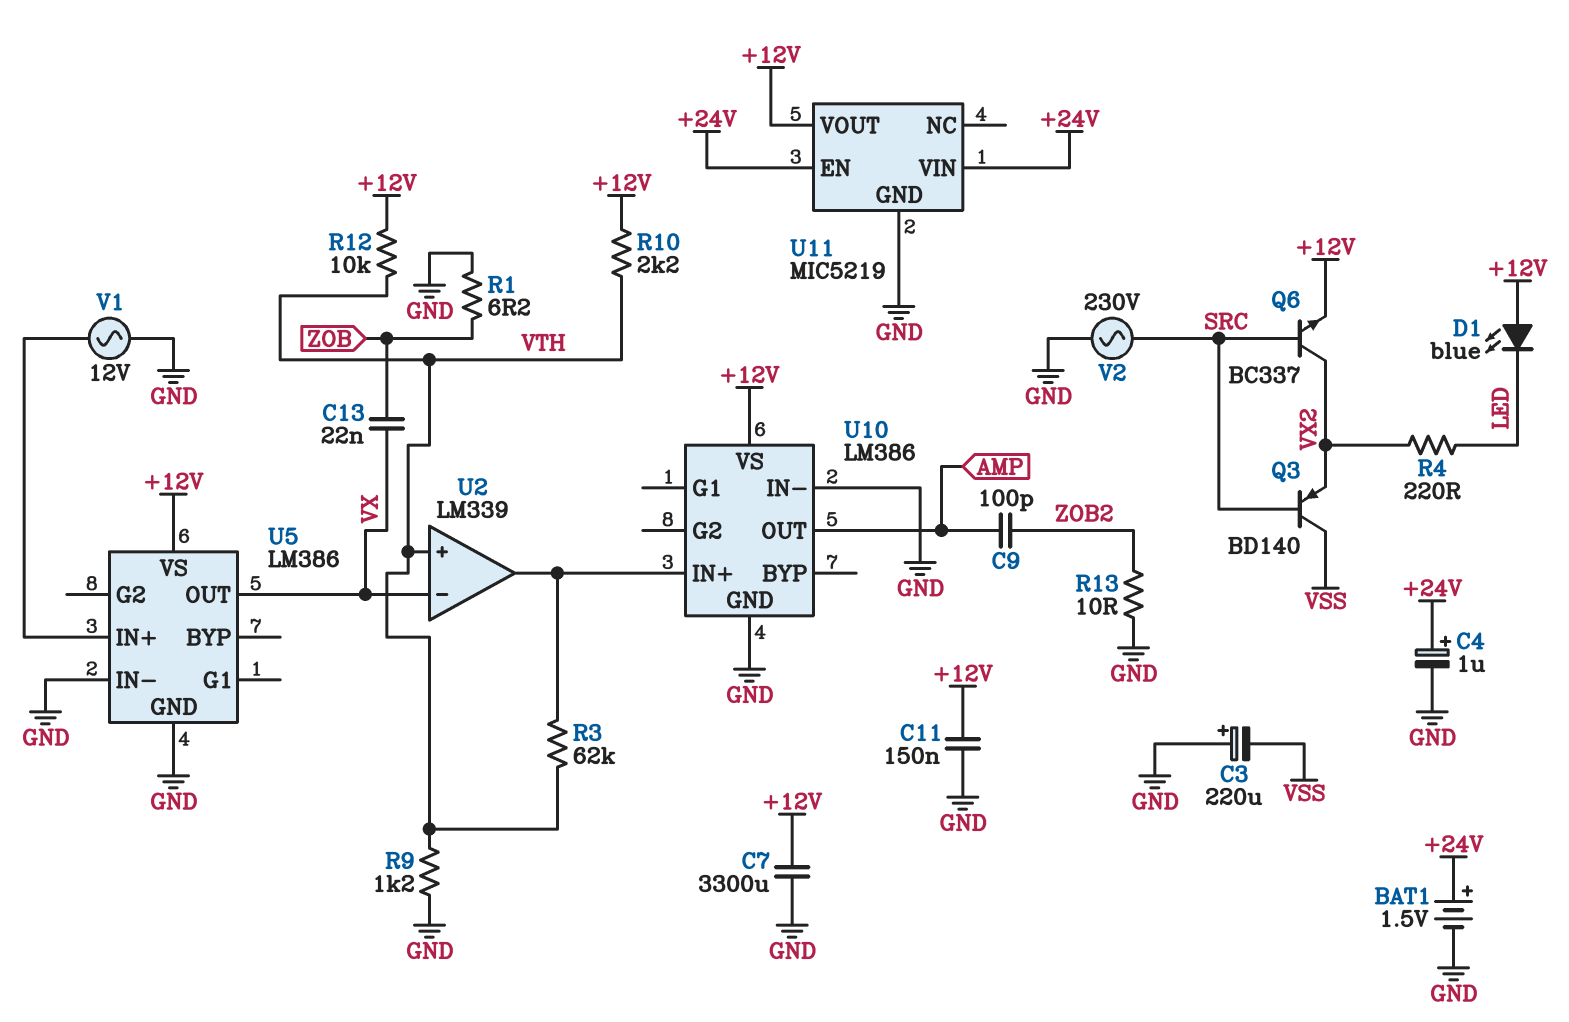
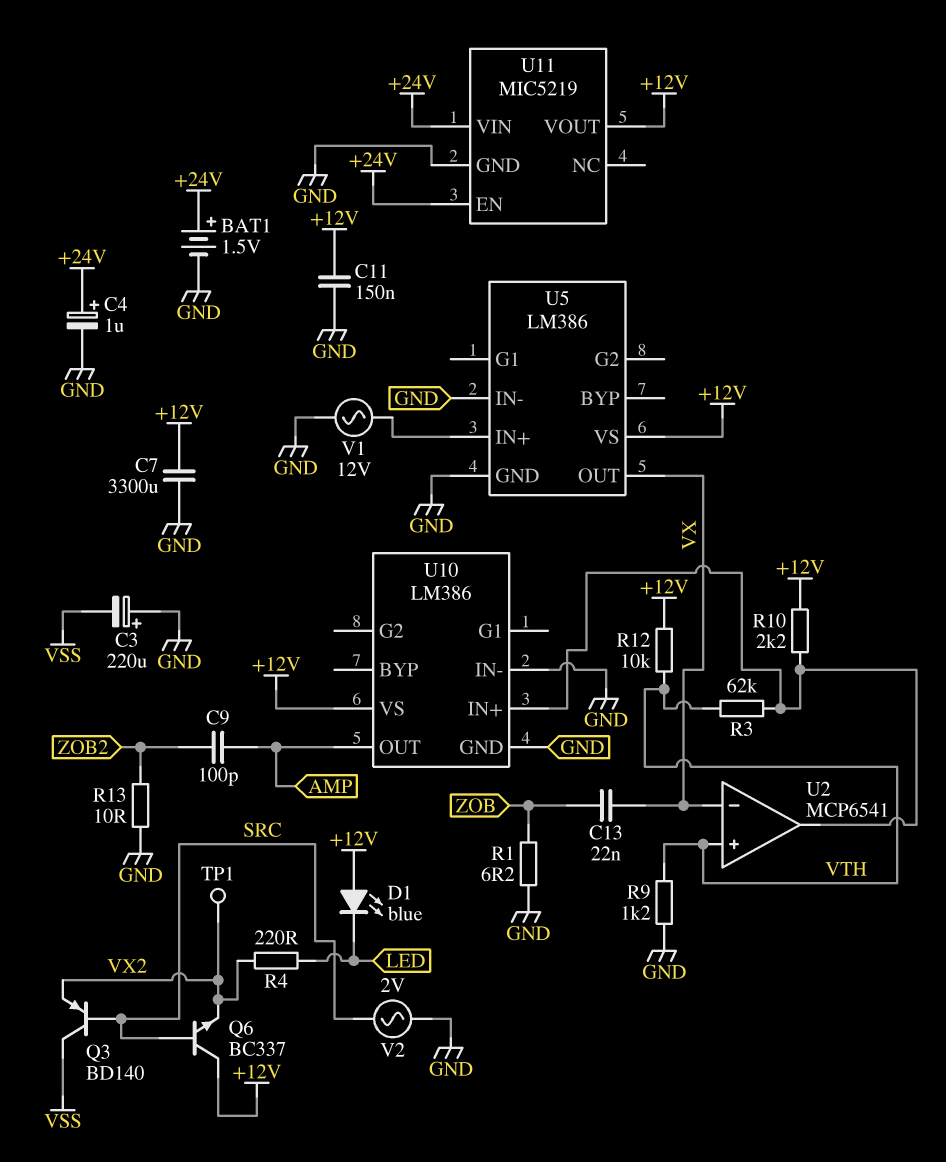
Q6: NPN BC337 (B SRC, C VX2, E +12V) -> NPN BC337 (B SRC, C +12V, E VX2)
R10: 2.2k (+12V, VTH) -> 2.2k (+12V, U2/out)
TP1: none -> test point (VX2)
U2: LM339 -> MCP6541
V2: AC 230V (GND, SRC) -> AC 2V (GND, SRC)

